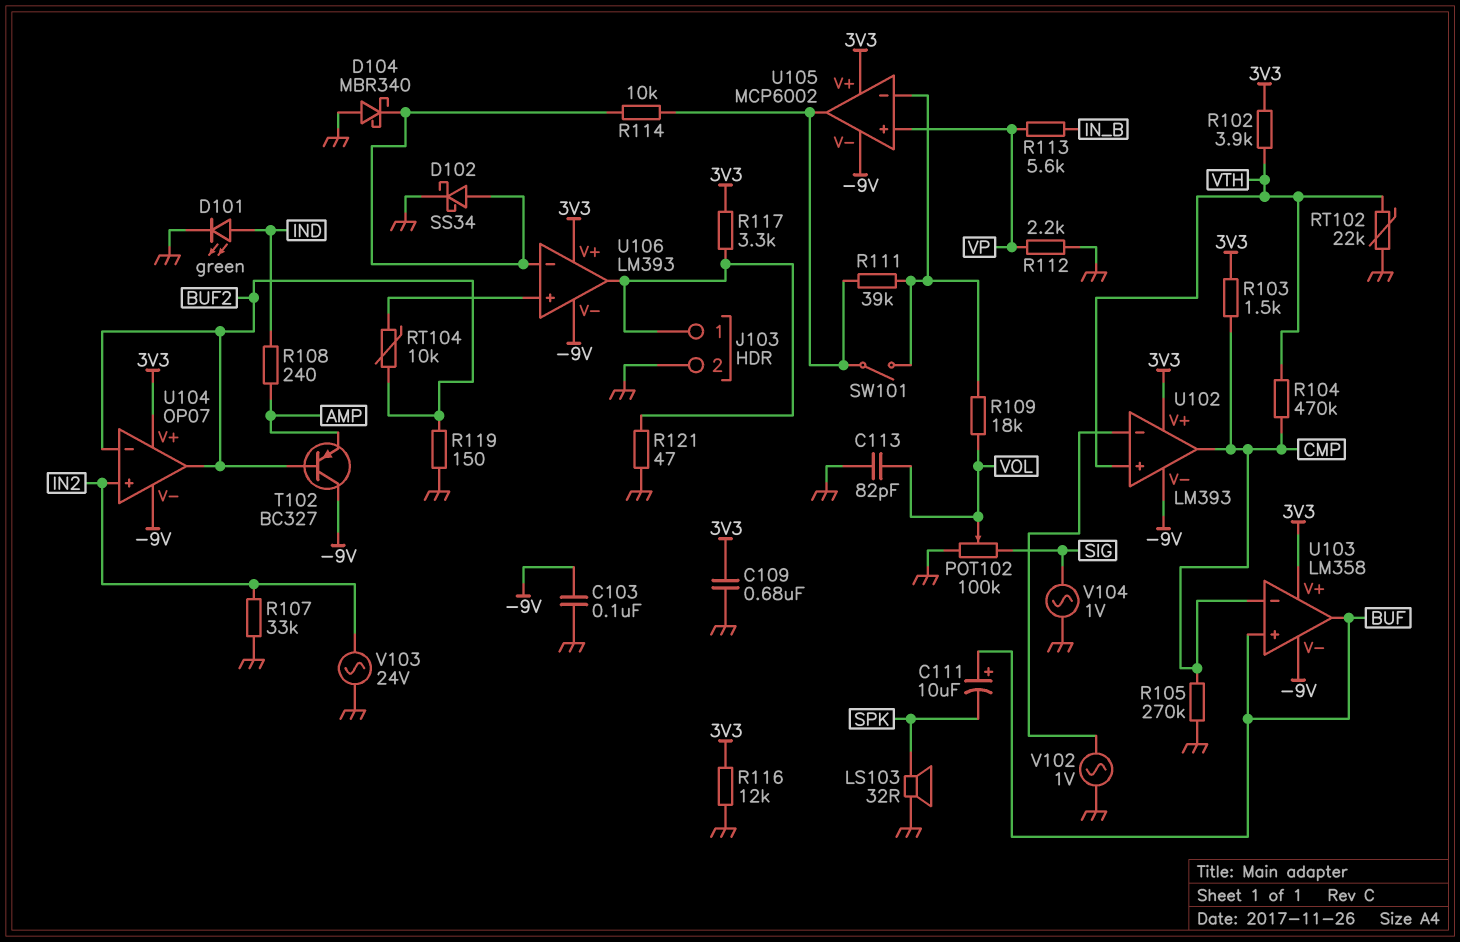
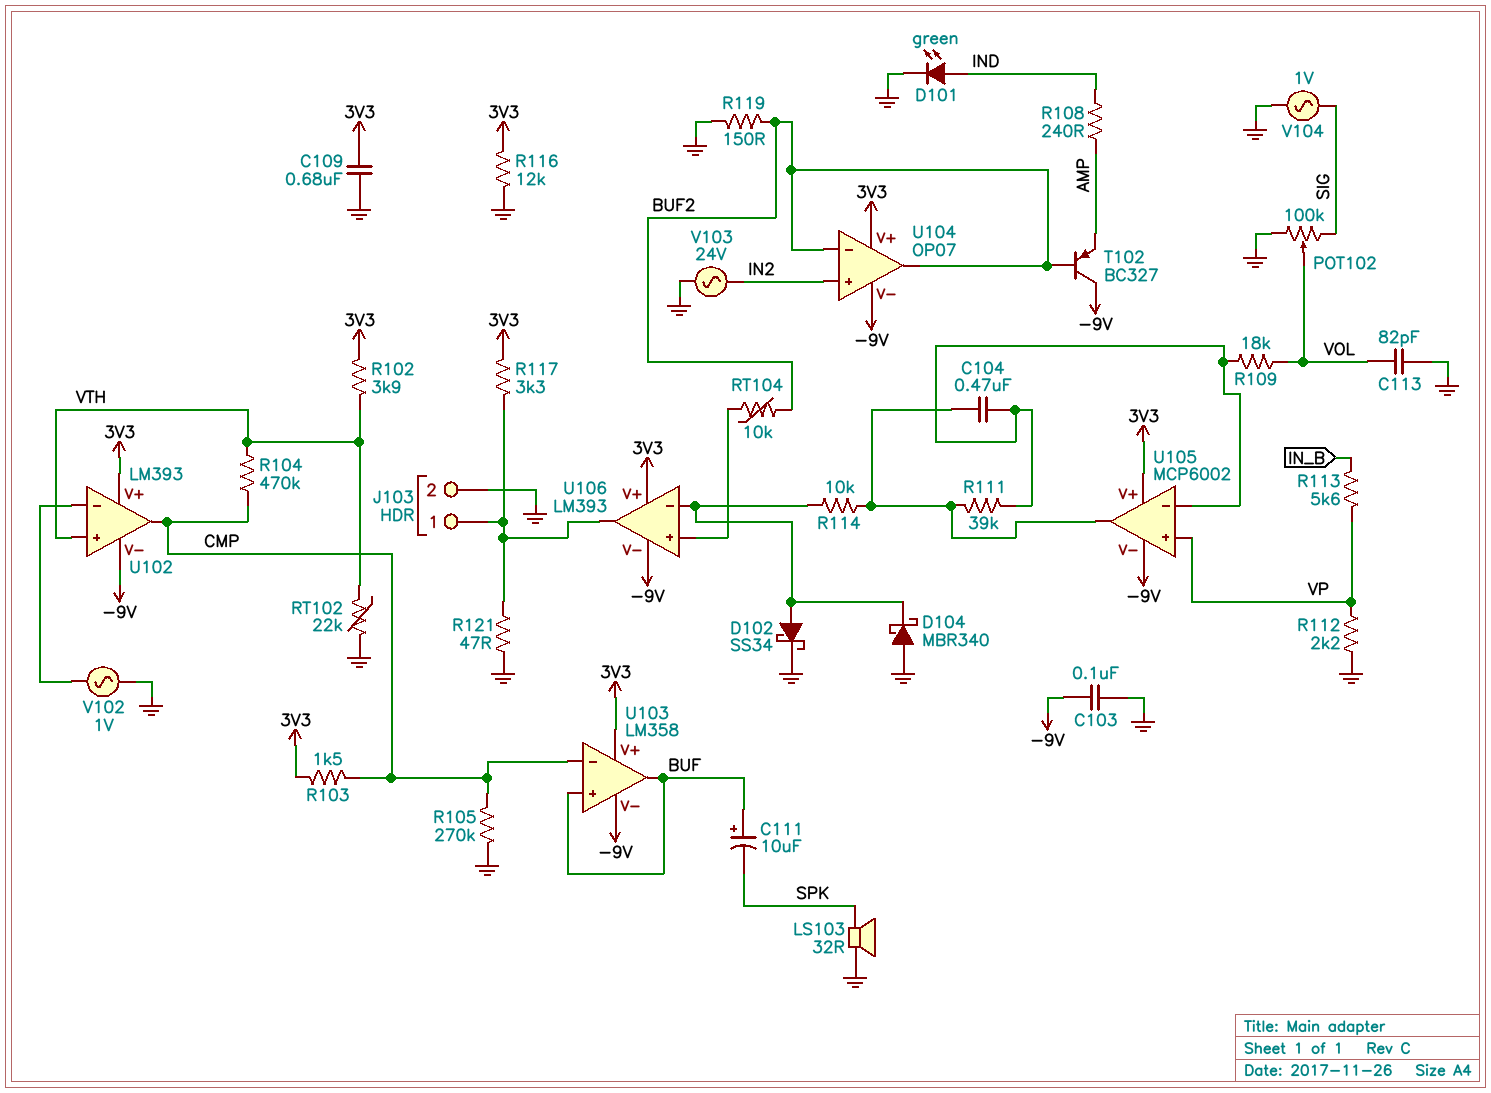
C104: none -> 470nF (U105/in-, U105/out)
R107: 33k (GND, IN2) -> none
SW101: switch (U105/in-, U105/out) -> none

